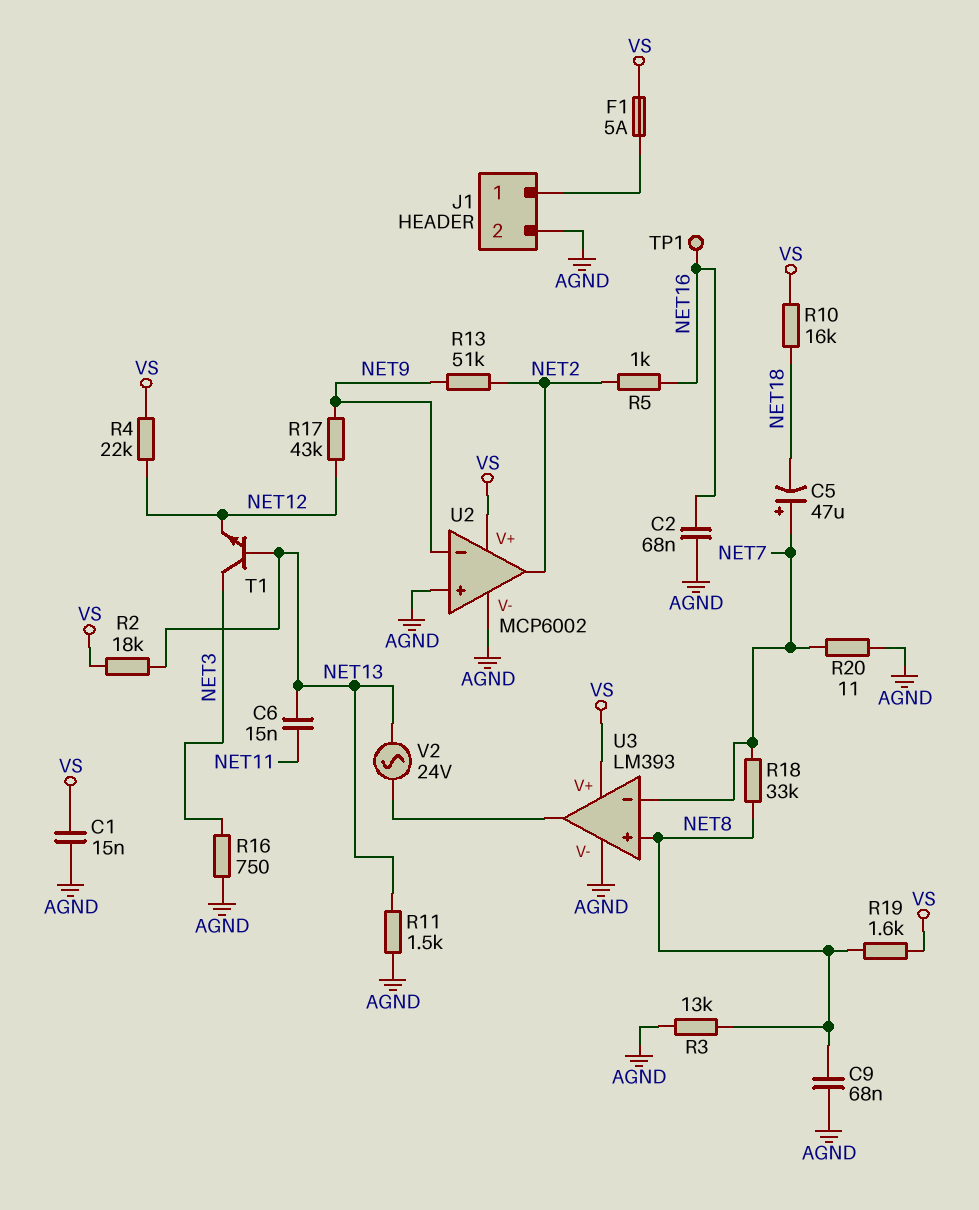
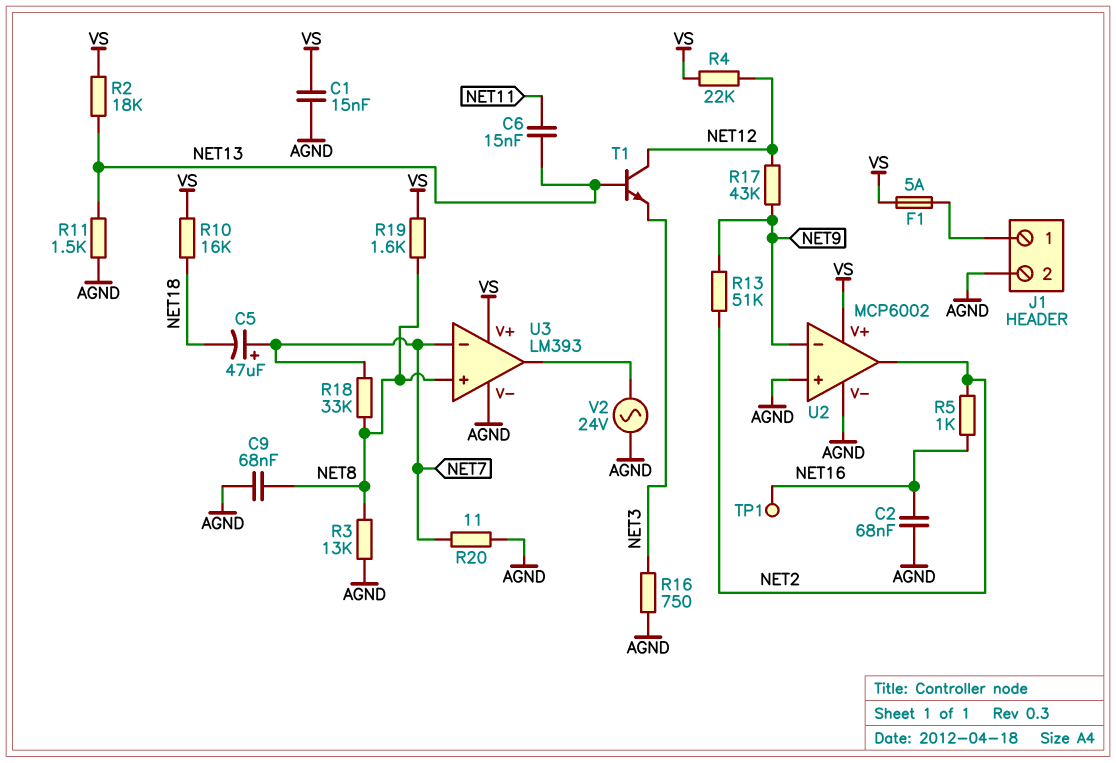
T1: NPN (B NET13, C NET3, E NET12) -> NPN (B NET13, C NET12, E NET3)
V2: AC 24V (NET13, U3/out) -> AC 24V (AGND, U3/out)

